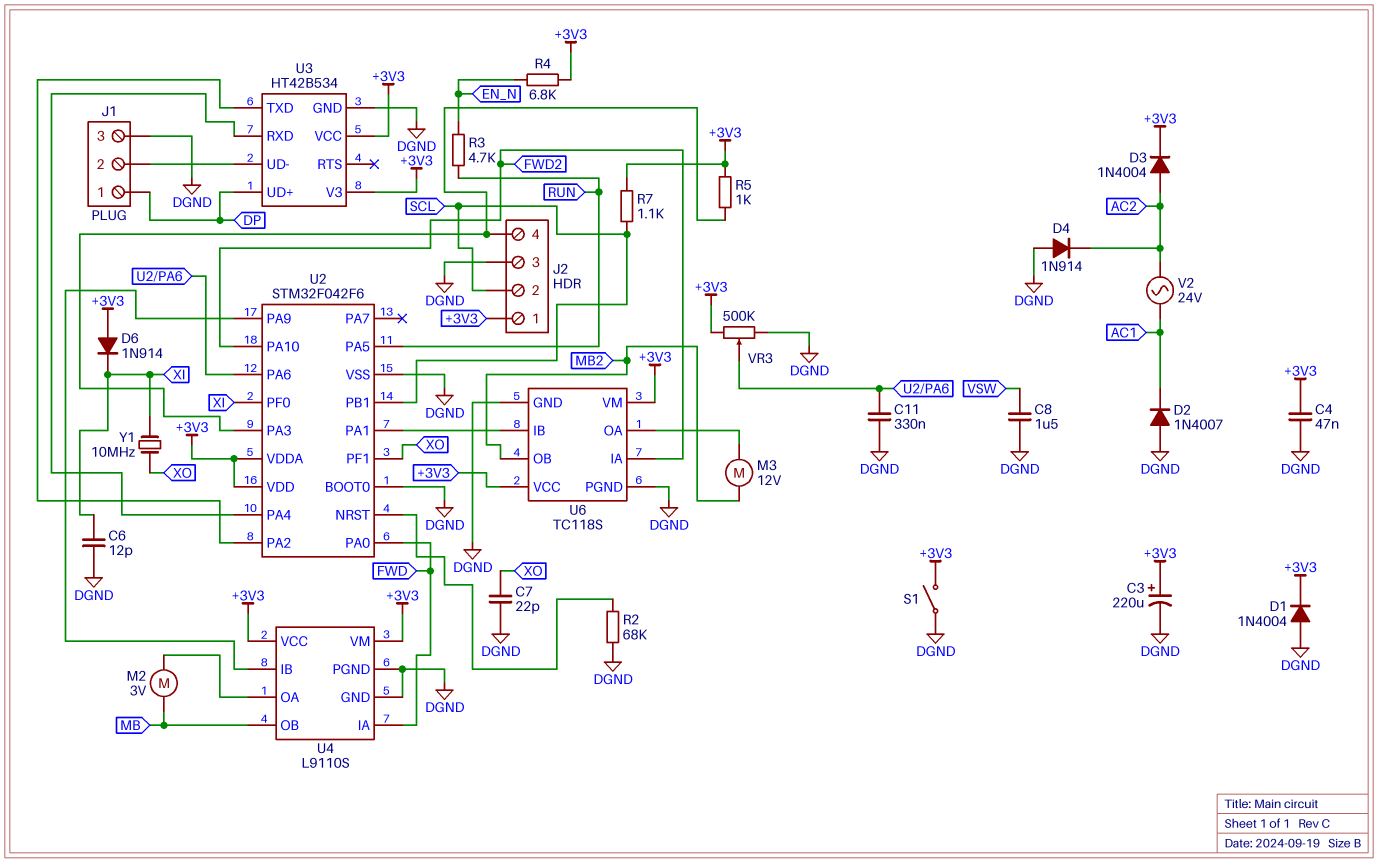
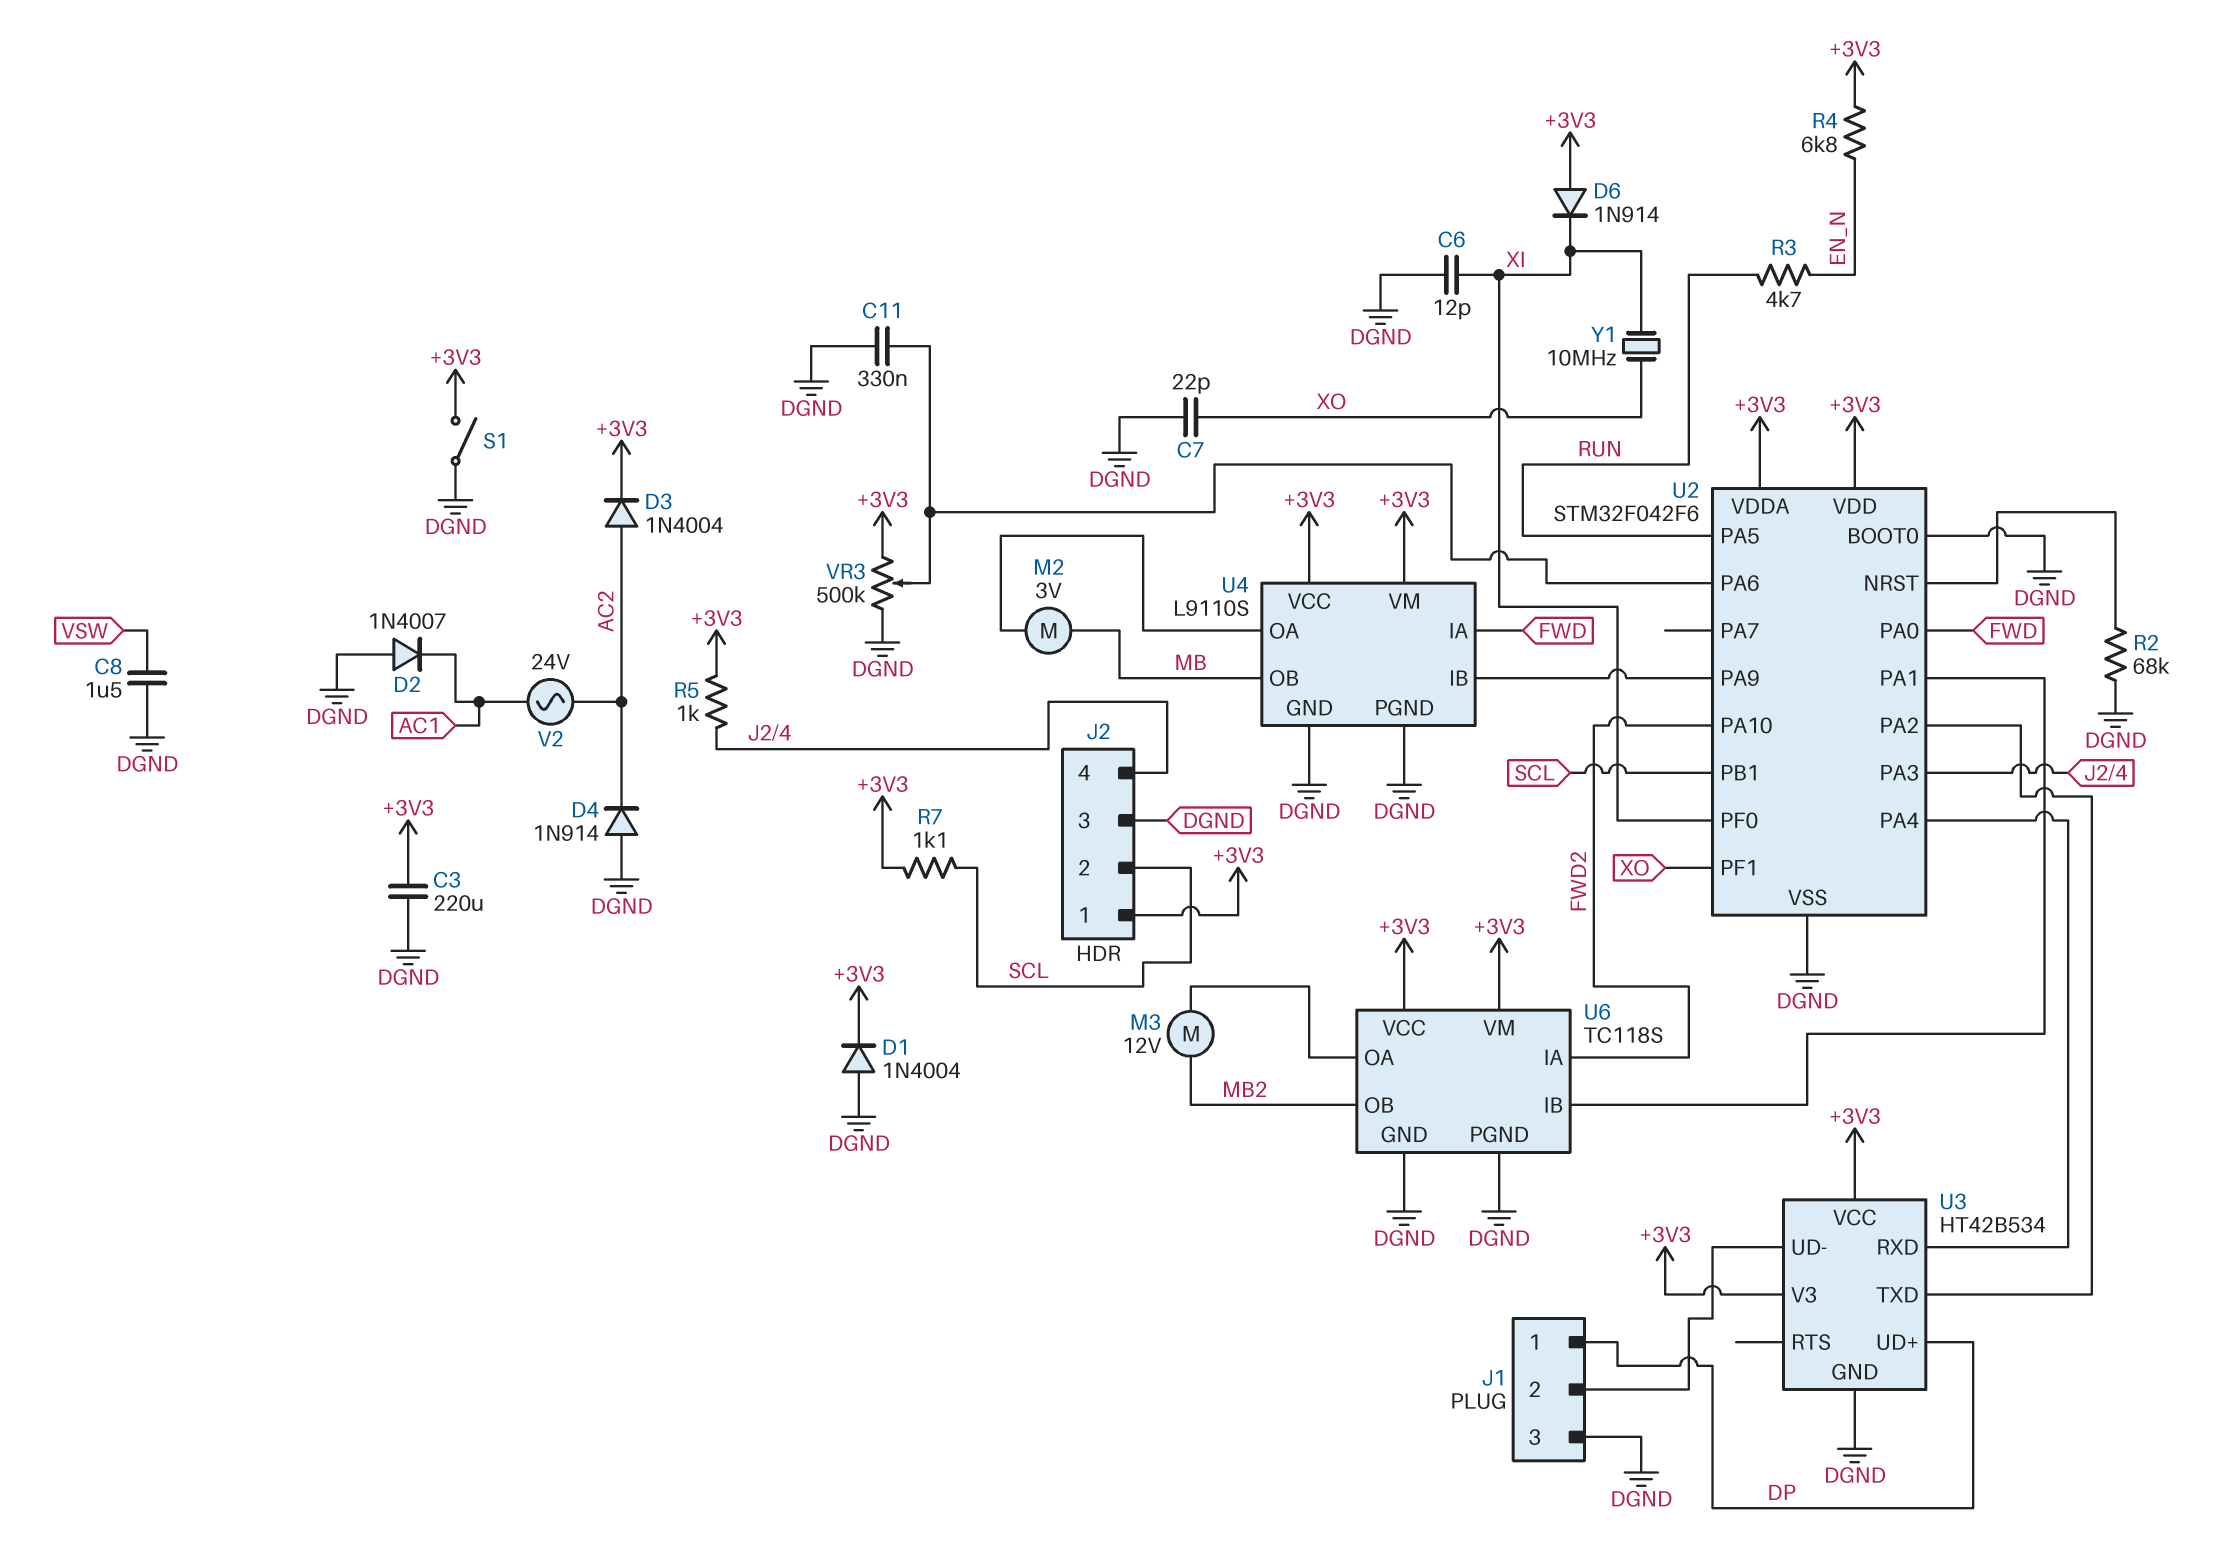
C3: 220uF (plus +3V3, minus DGND) -> 220uF (+3V3, DGND)
C4: 47nF (+3V3, DGND) -> none

